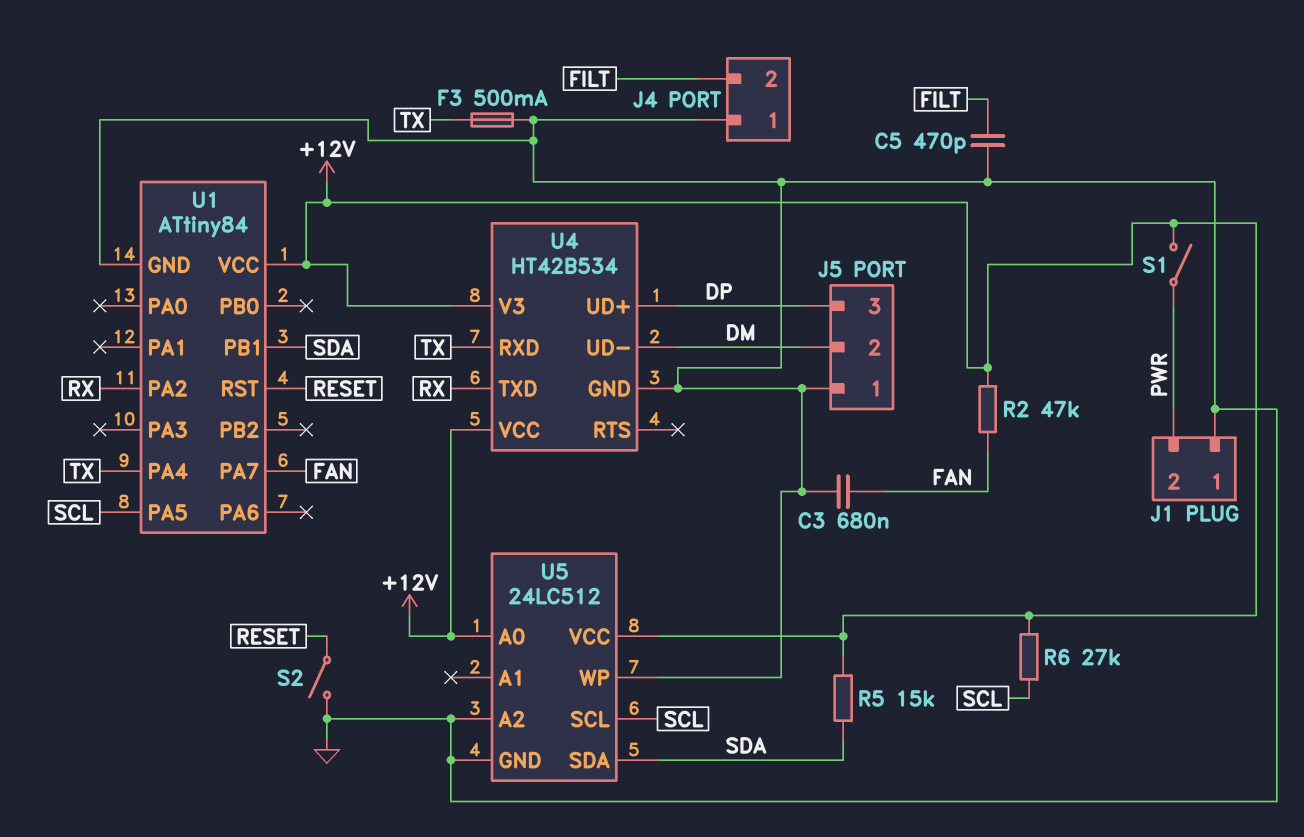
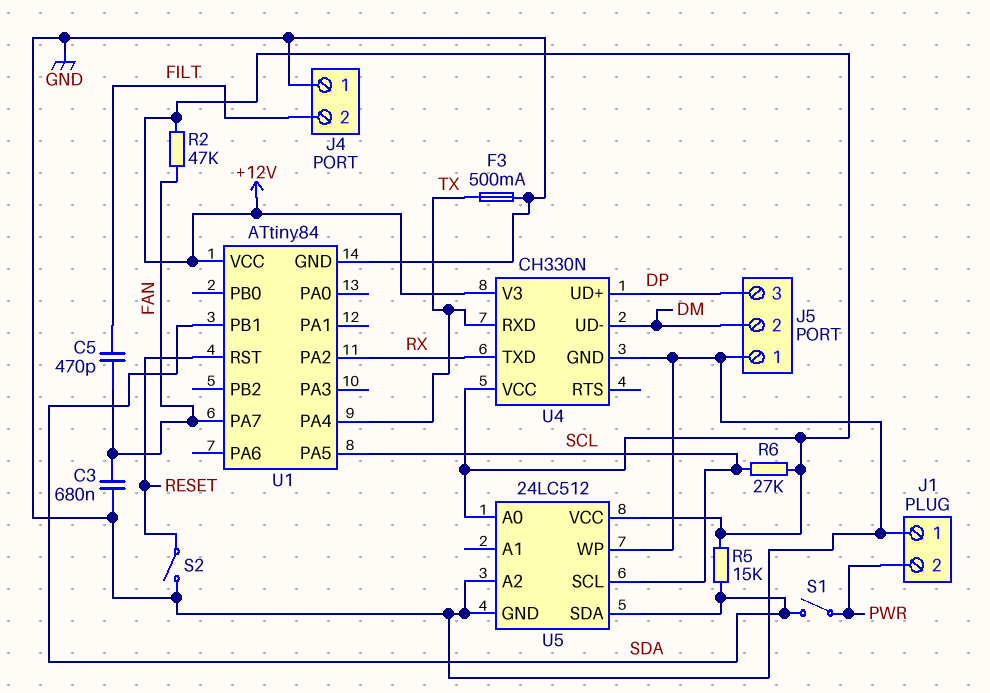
C5: 470pF (FILT, GND) -> 470pF (FAN, FILT)
S1: switch (+12V, PWR) -> switch (PWR, SDA)
U4: HT42B534 -> CH330N

